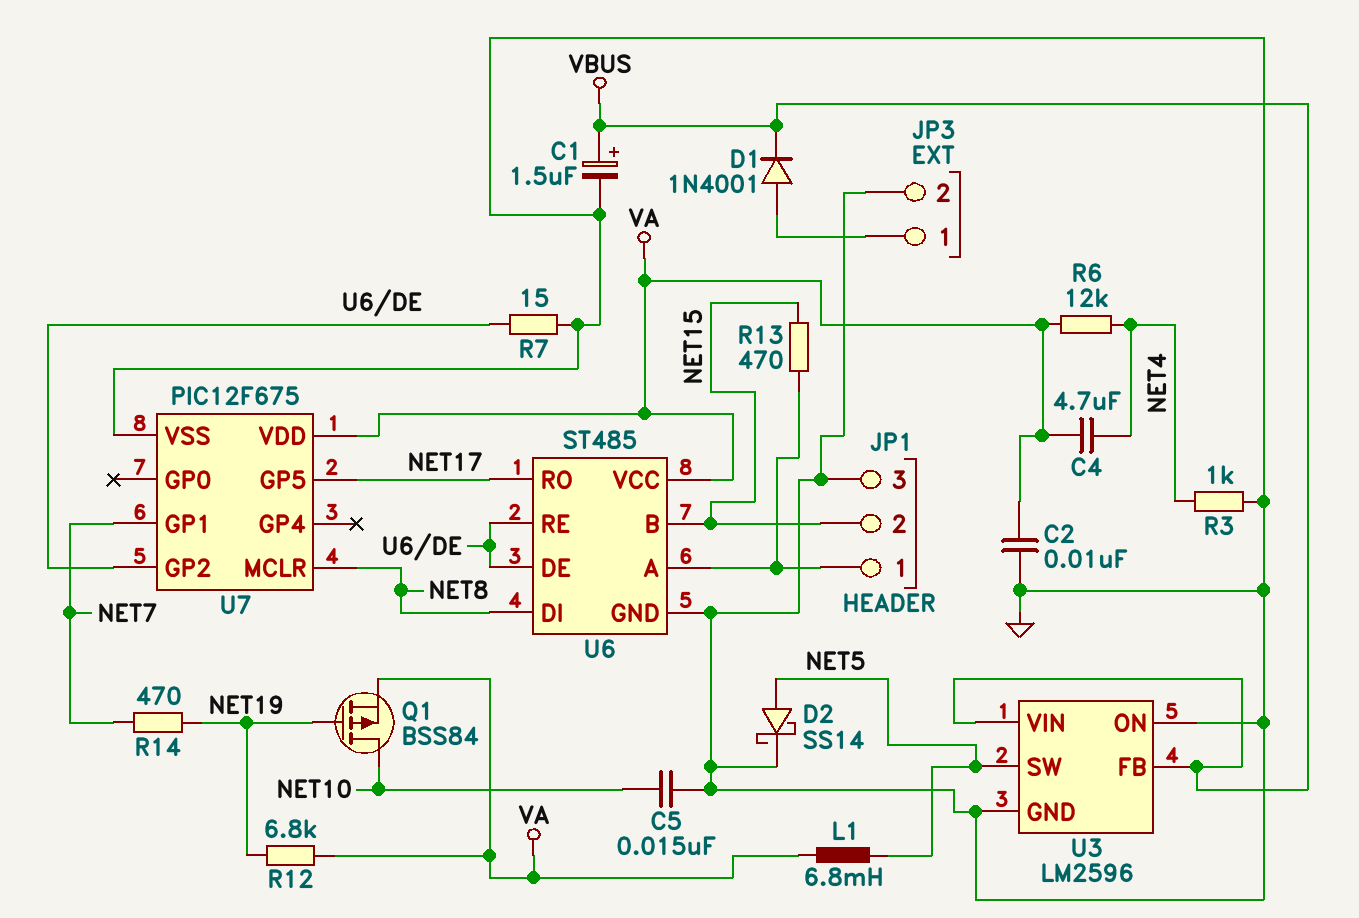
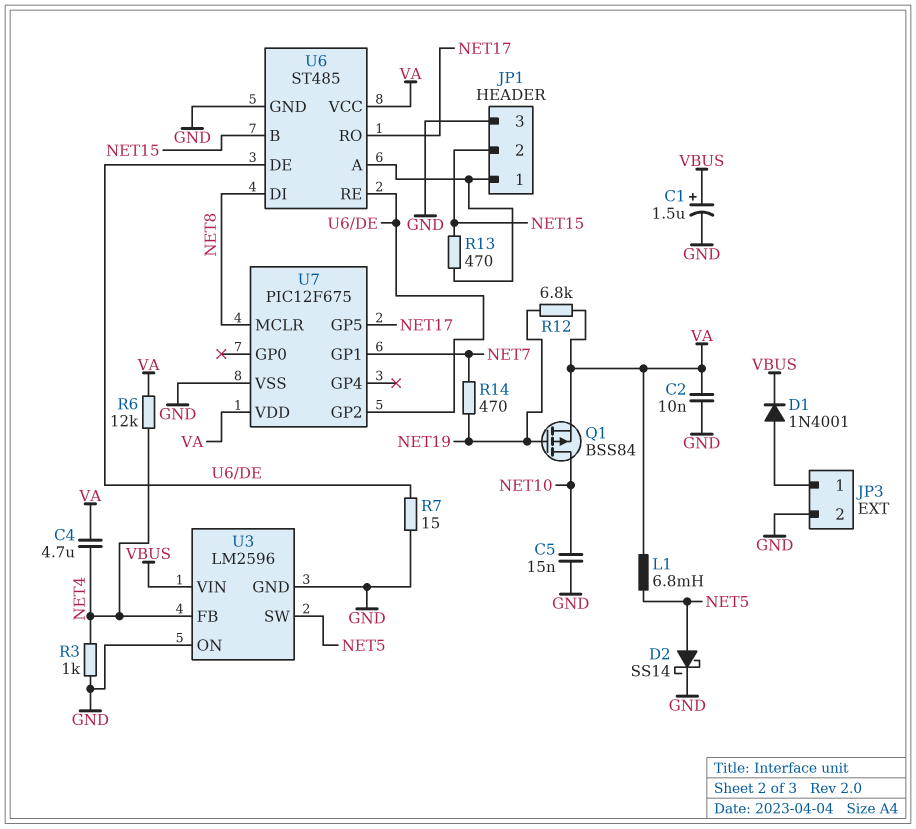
U3 pin FB: VBUS -> NET4

